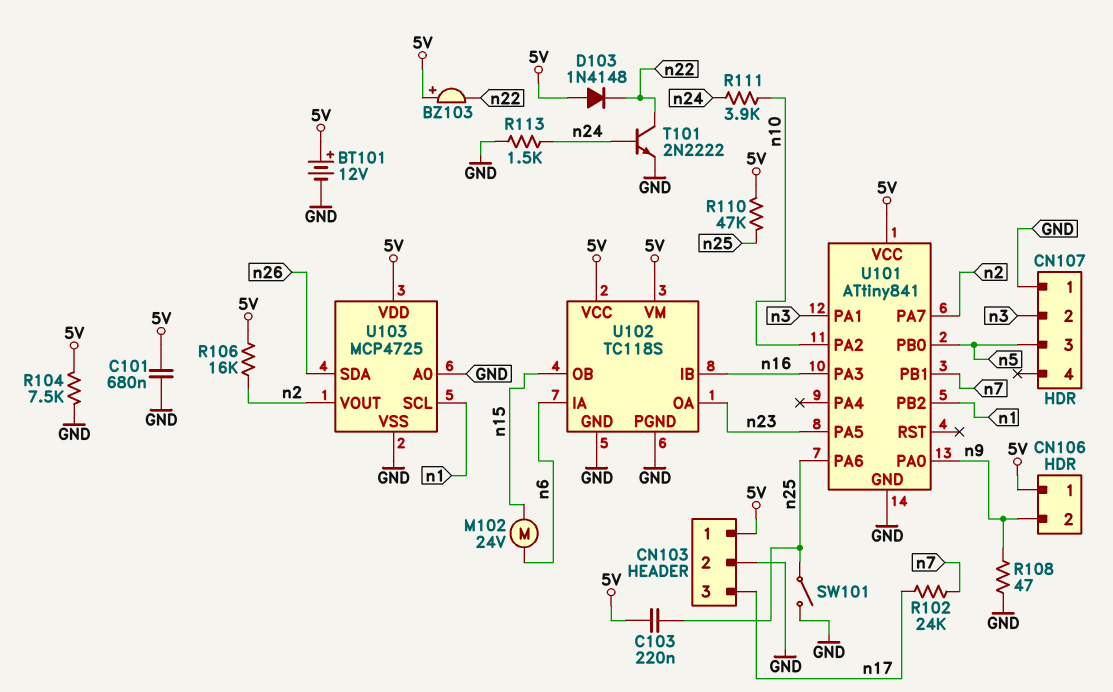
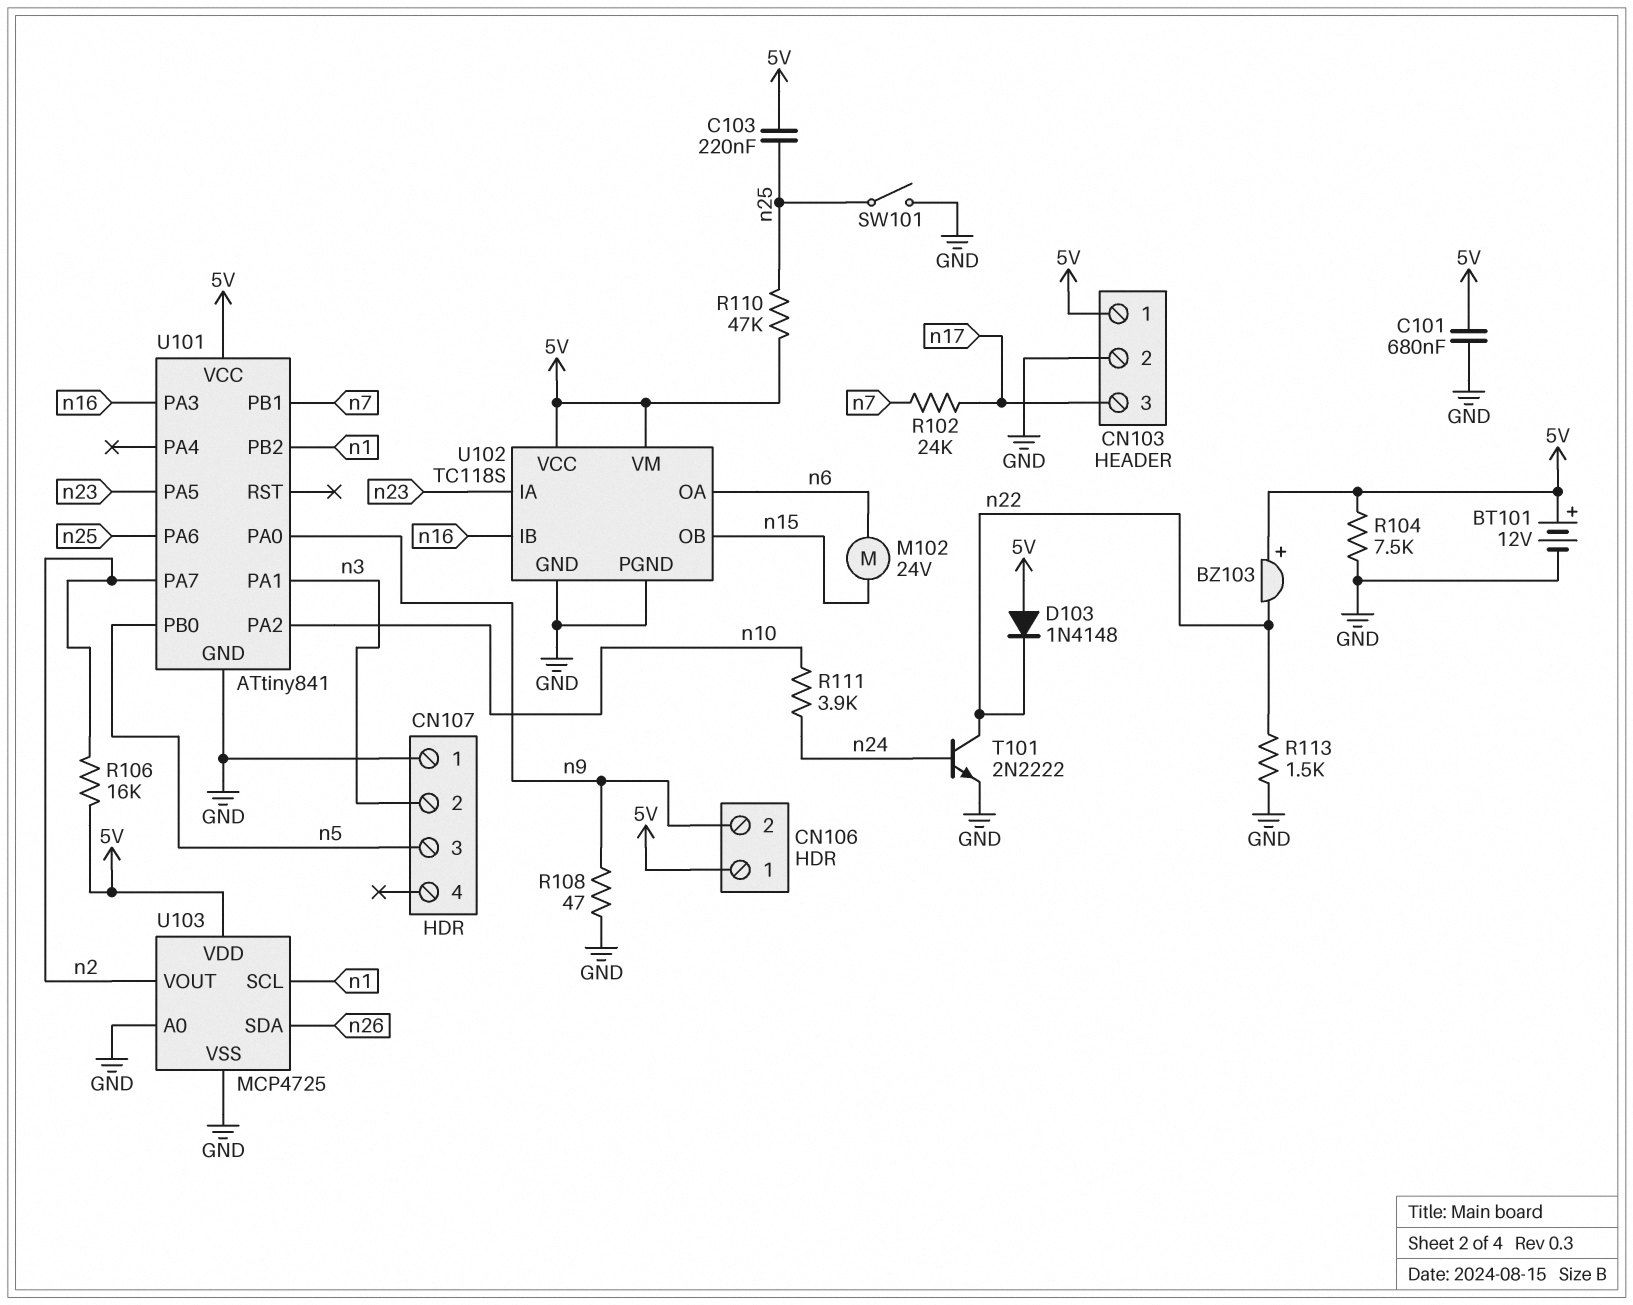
R113: 1.5k (GND, n24) -> 1.5k (GND, n22)
U102 pin IA: n6 -> n23
U102 pin OA: n23 -> n6

